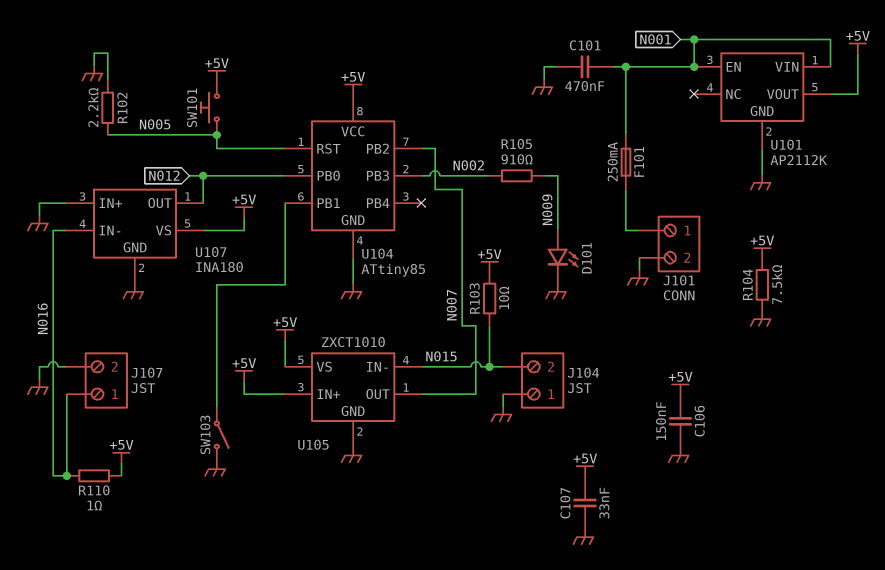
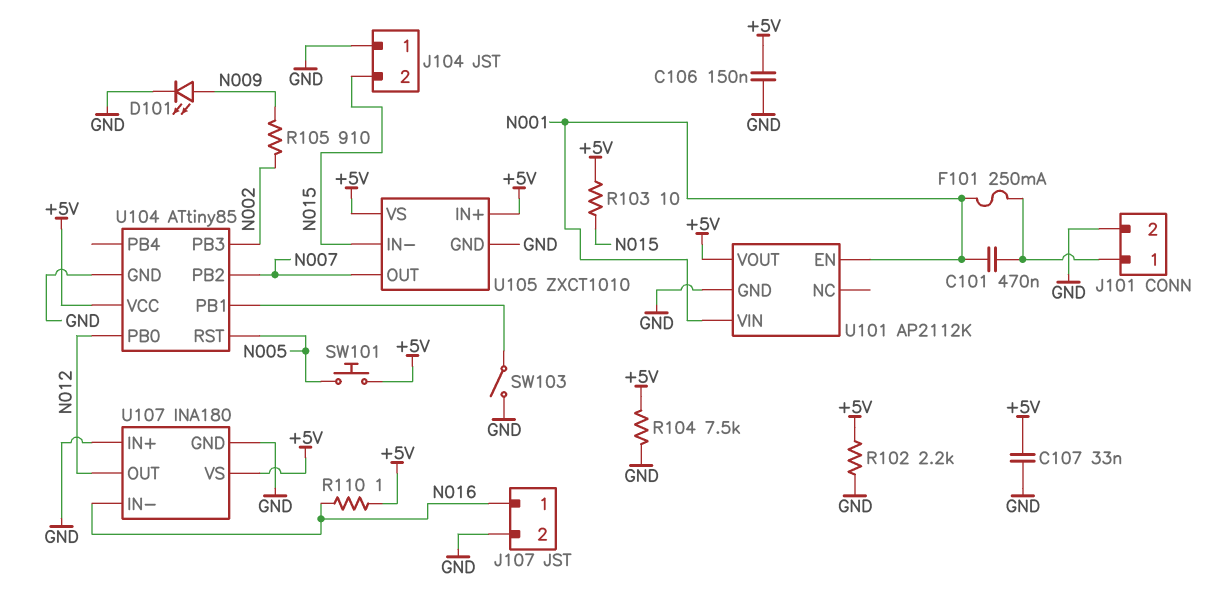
C101: 470nF (GND, N001) -> 470nF (J101/1, N001)
R102: 2.2k (GND, N005) -> 2.2k (+5V, GND)

